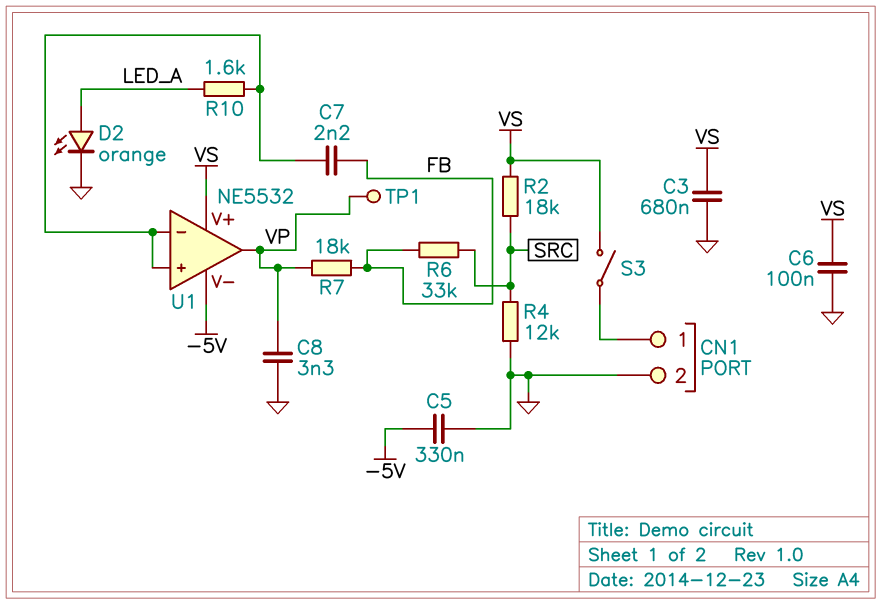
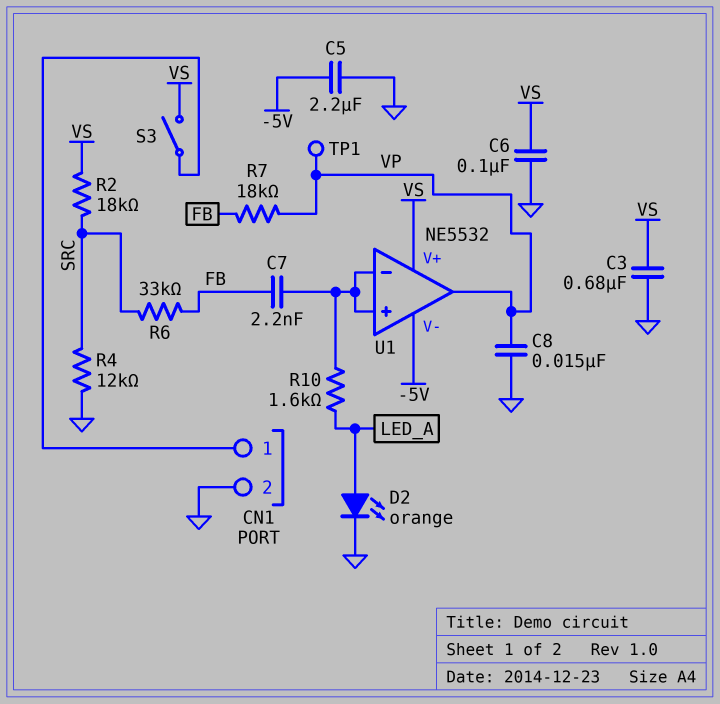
C5: 330nF (-5V, GND) -> 2.2uF (-5V, GND)
C8: 3.3nF (GND, VP) -> 15nF (GND, VP)

